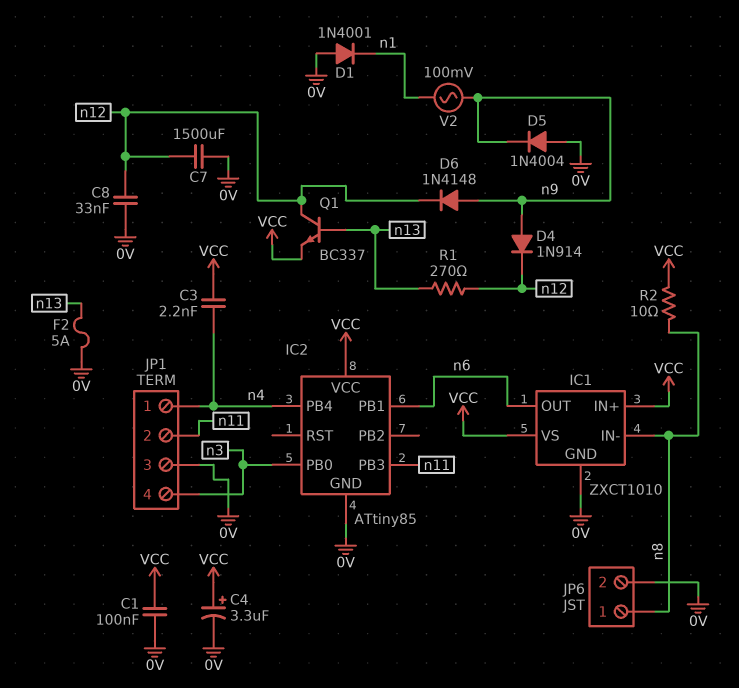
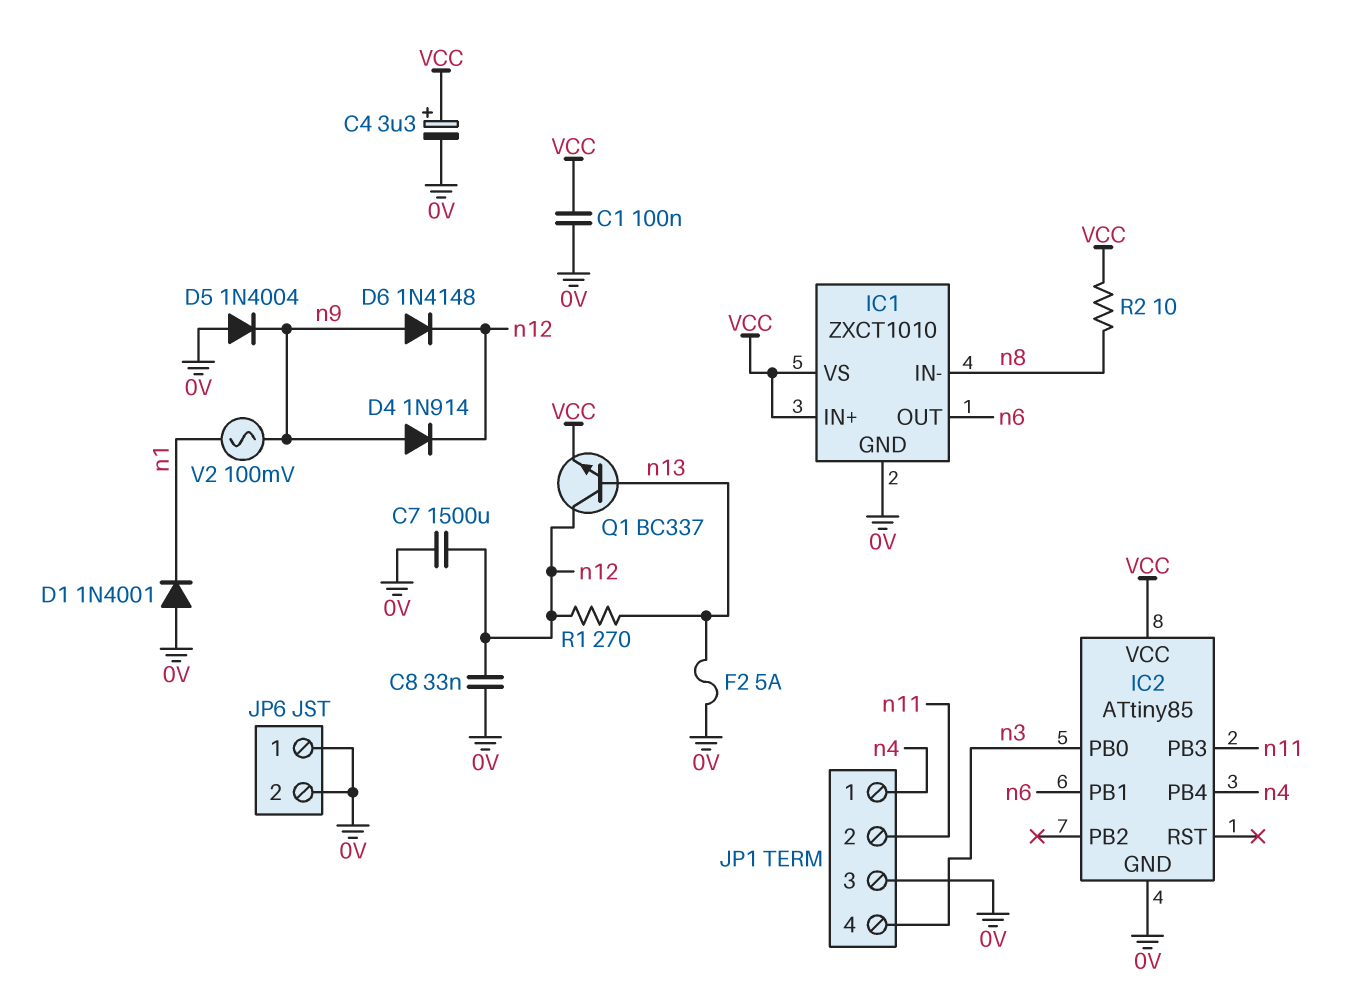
C3: 2.2nF (VCC, n4) -> none
JP6 pin 1: n8 -> 0V

